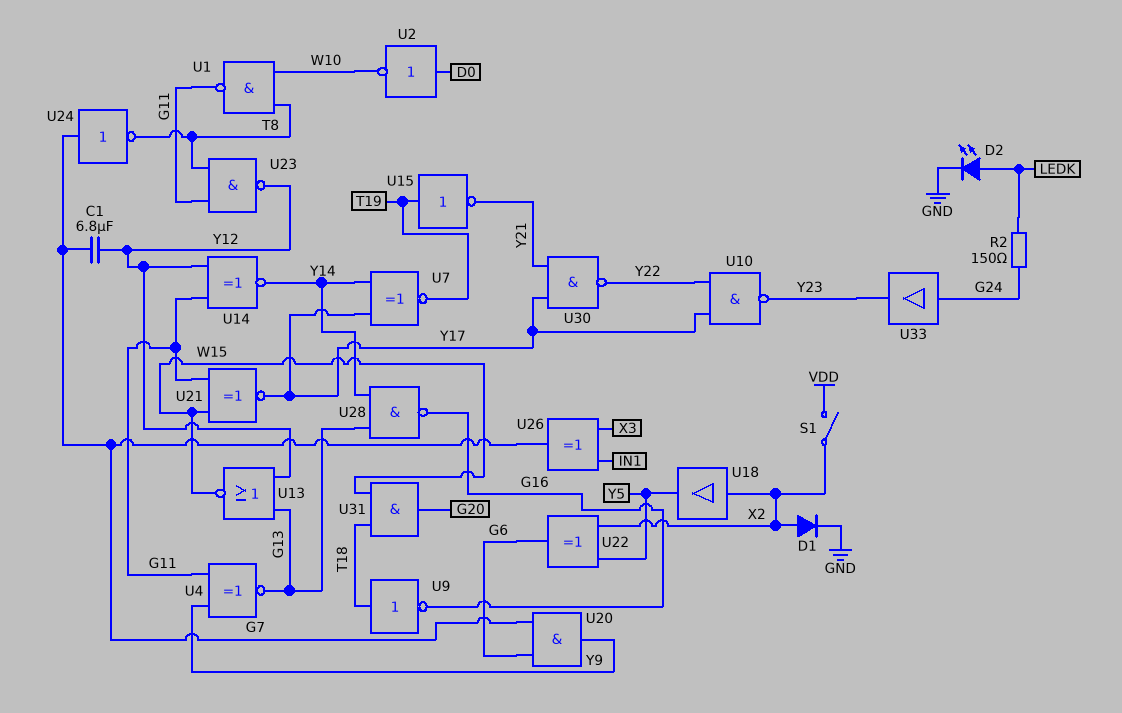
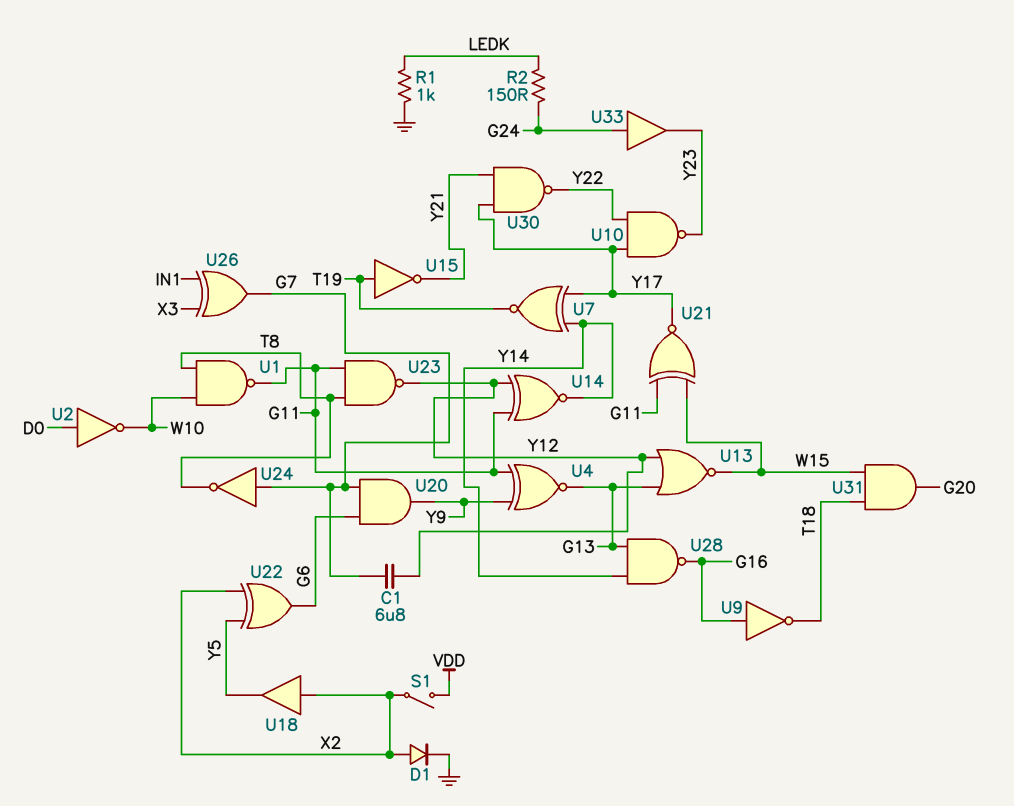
D2: LED (A LEDK, K GND) -> none
R1: none -> 1k (GND, LEDK)
U9: NOT (in T18, out G16) -> NOT (in G16, out T18)

